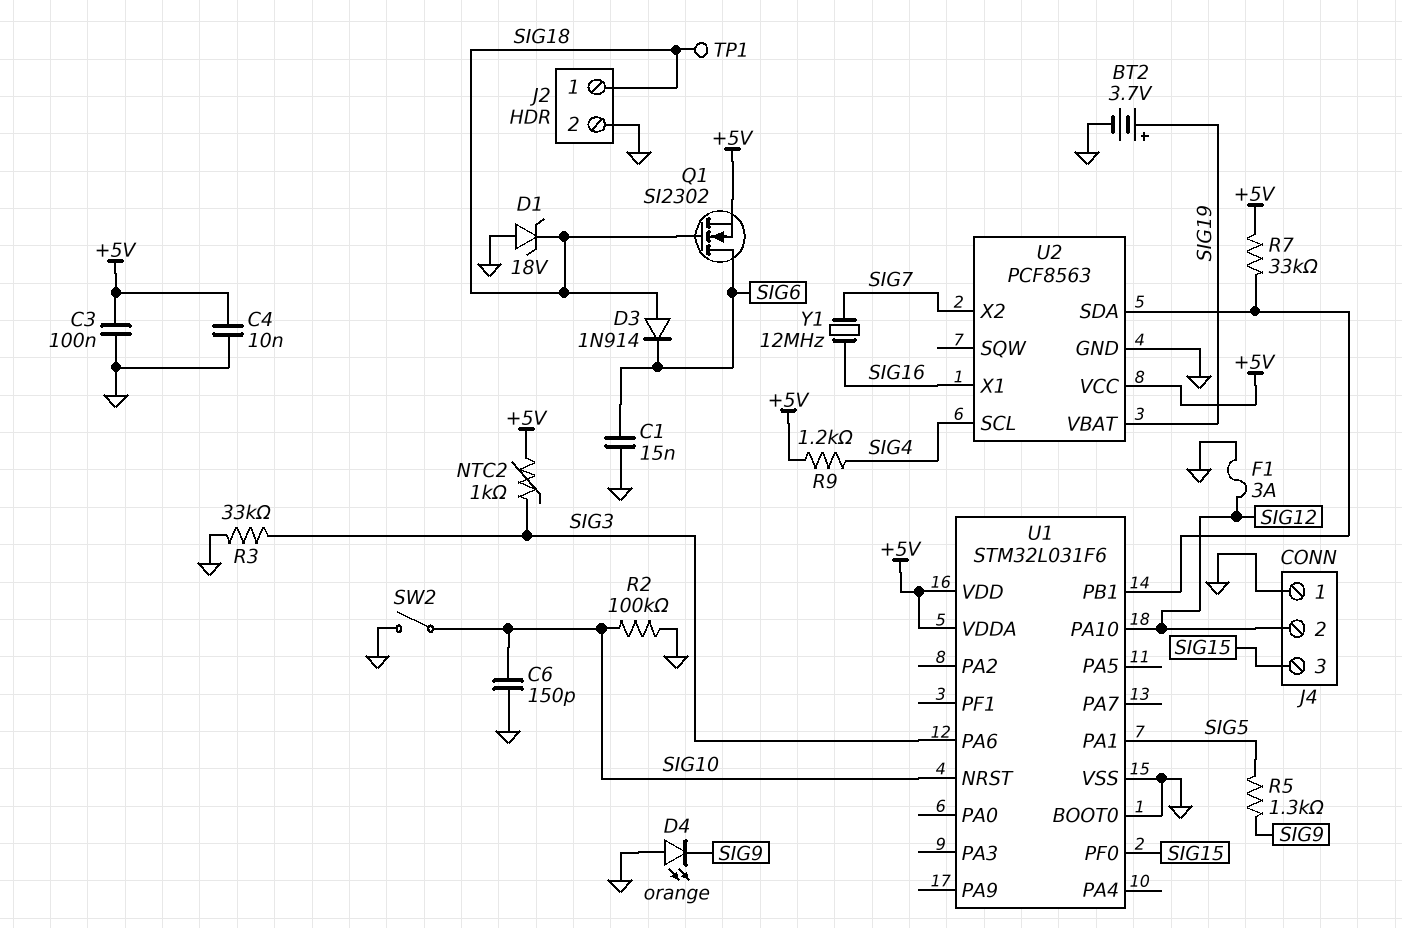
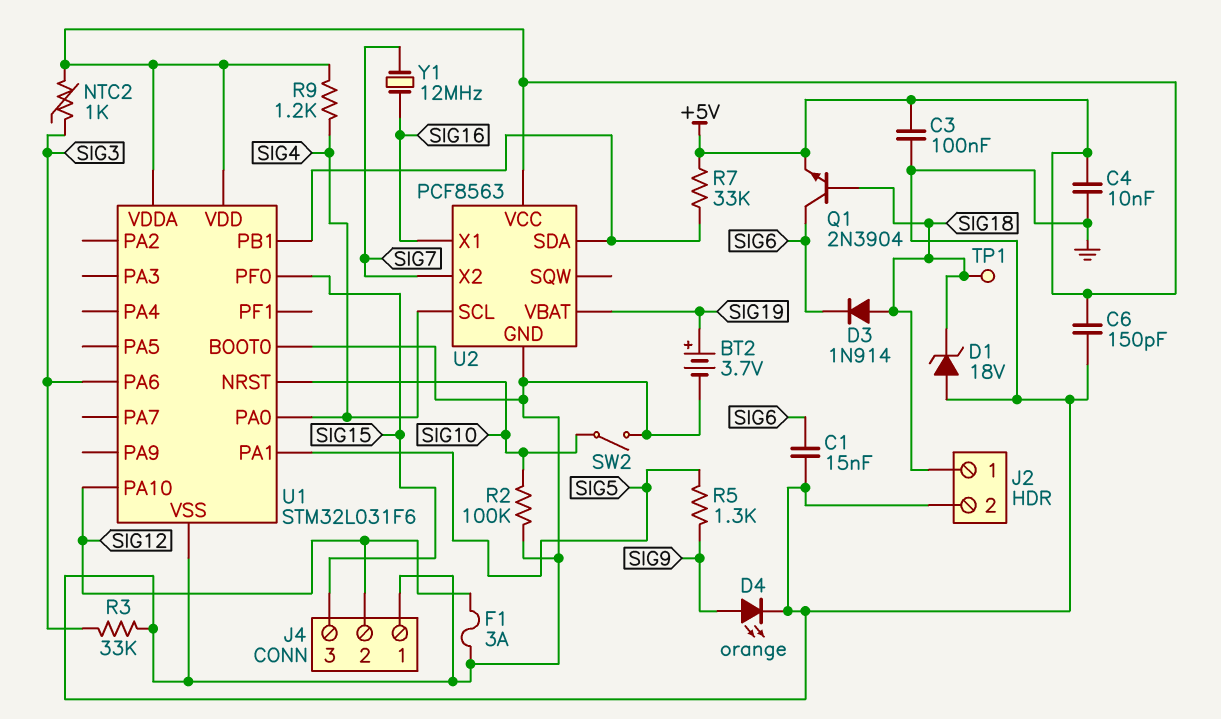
C6: 150pF (GND, SIG10) -> 150pF (+5V, GND)
D4: LED orange (A GND, K SIG9) -> LED orange (A SIG9, K GND)
Q1: NMOS SI2302 (G SIG18, D SIG6, S +5V) -> NPN 2N3904 (B SIG18, C SIG6, E +5V)
U1 pin PA0: none -> SIG4

